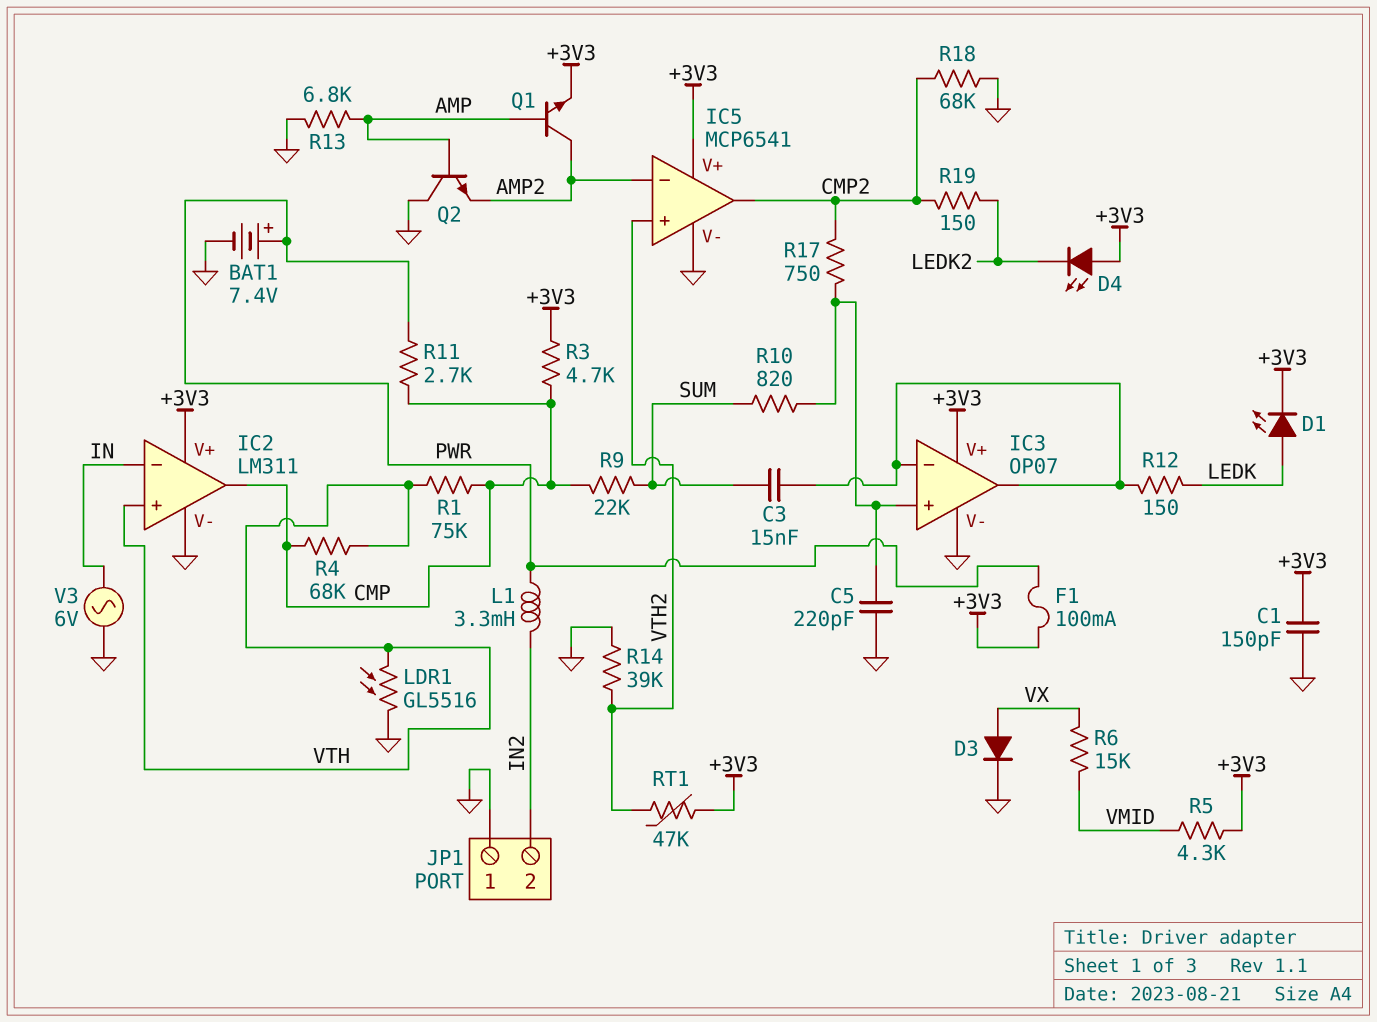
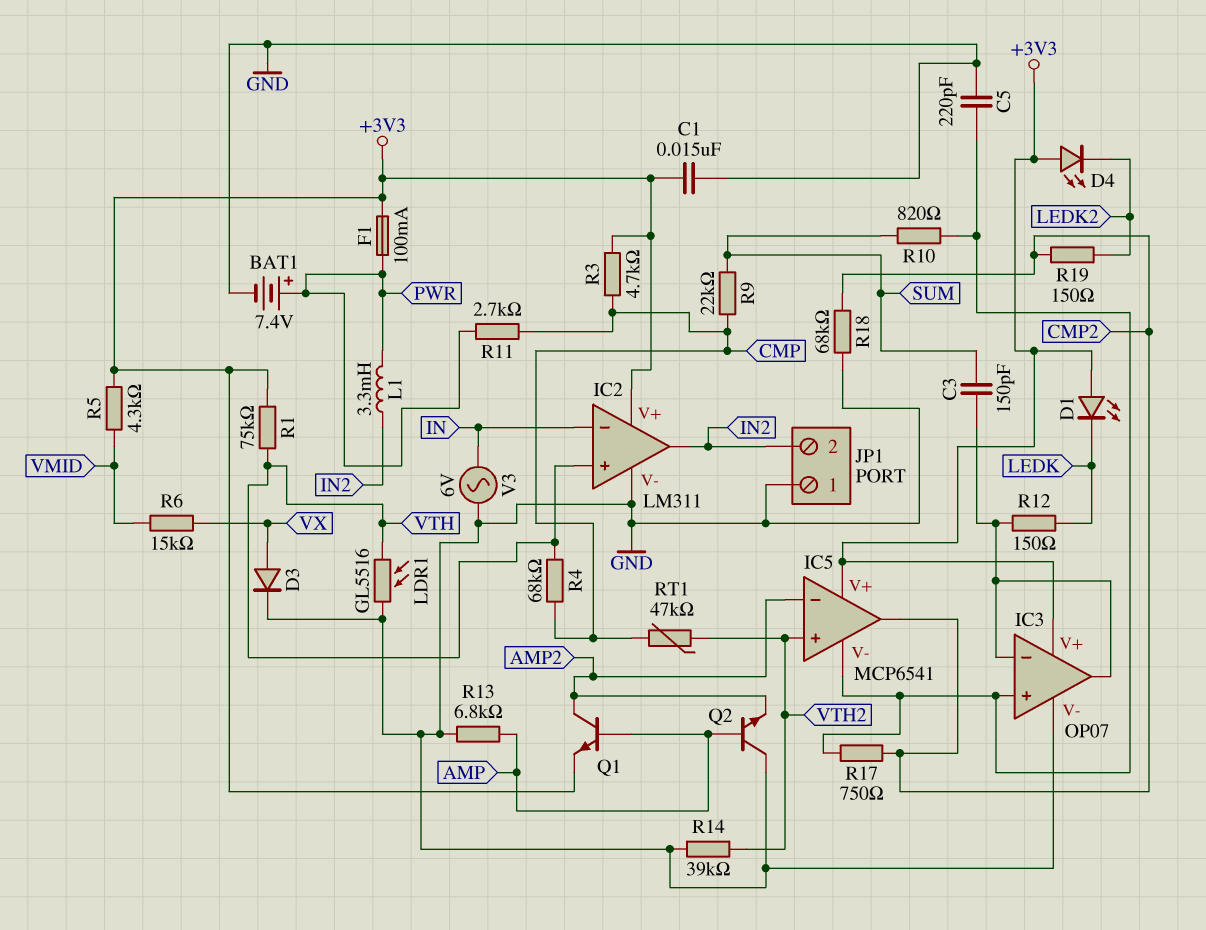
C1: 150pF (+3V3, GND) -> 15nF (+3V3, GND)
C3: 15nF (IC3/in-, SUM) -> 150pF (IC3/in-, SUM)
D1: LED (A LEDK, K +3V3) -> LED (A +3V3, K LEDK)
IC2 pin out: CMP -> IN2
IC5 pin V-: GND -> IC3/in+
R1: 75k (CMP, VTH) -> 75k (+3V3, VTH)
RT1: 47k (+3V3, VTH2) -> 47k (CMP, VTH2)

